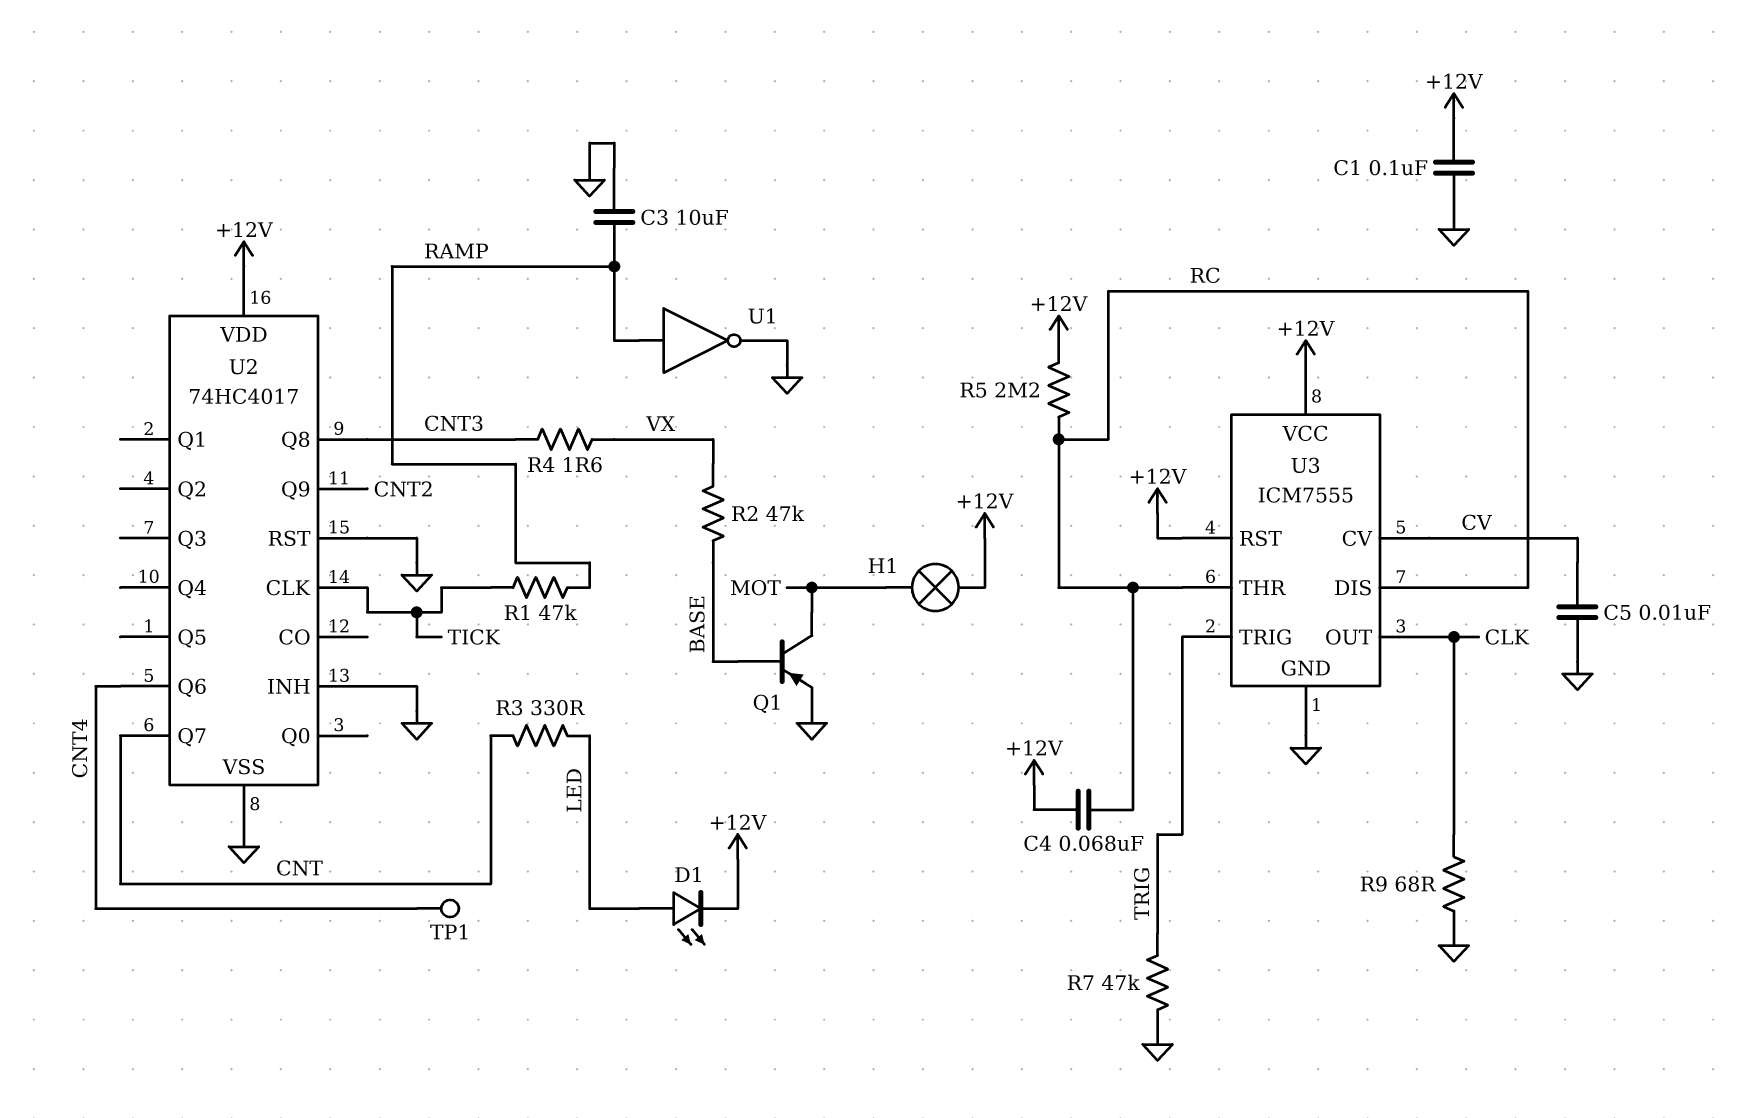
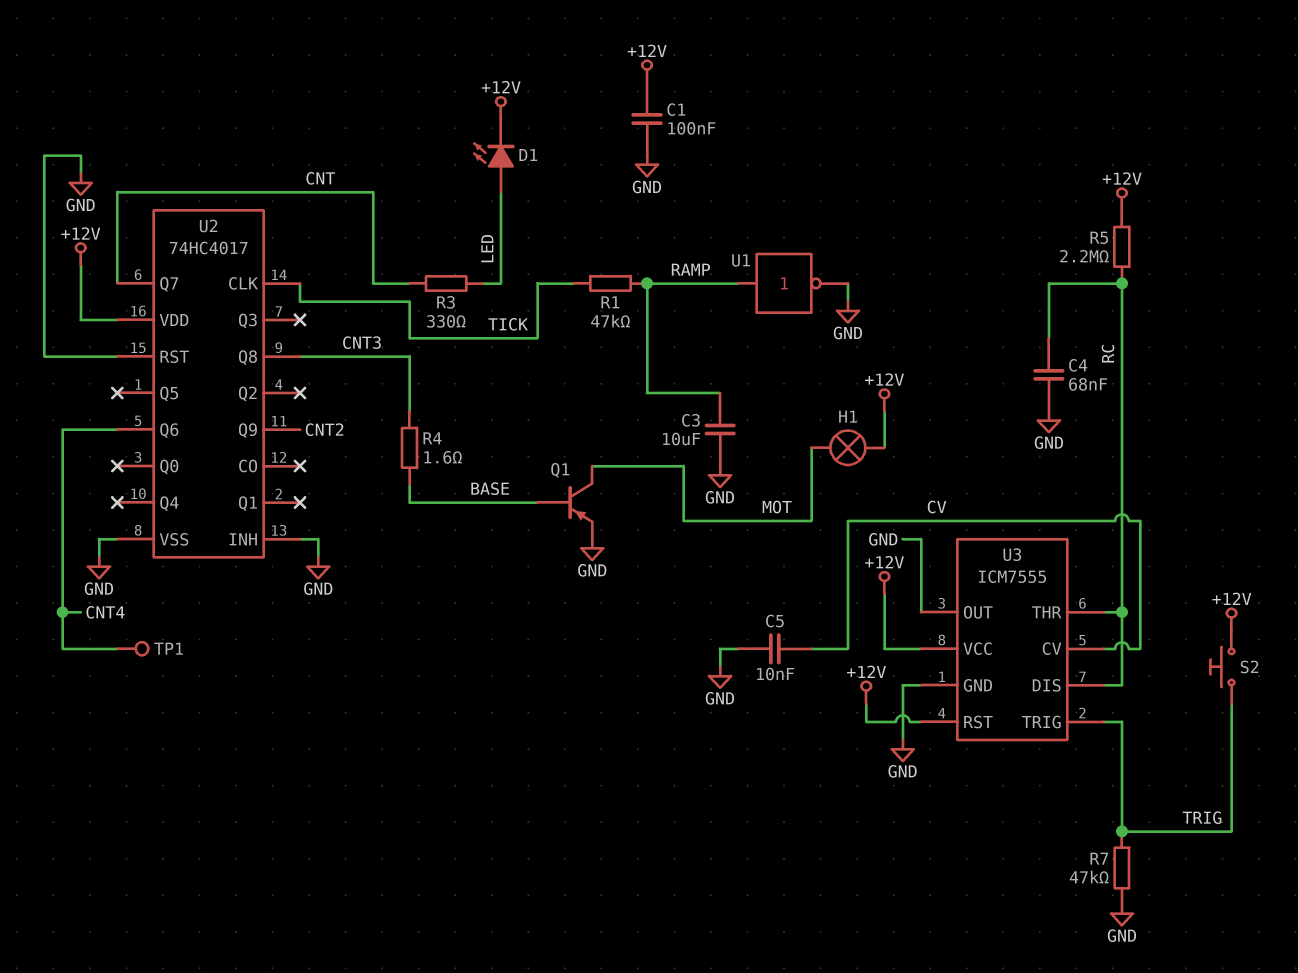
C4: 68nF (+12V, RC) -> 68nF (GND, RC)
R2: 47k (BASE, VX) -> none
R4: 1.6 (CNT3, VX) -> 1.6 (BASE, CNT3)
R9: 68 (CLK, GND) -> none
S2: none -> button (+12V, TRIG)
U3 pin OUT: CLK -> GND

